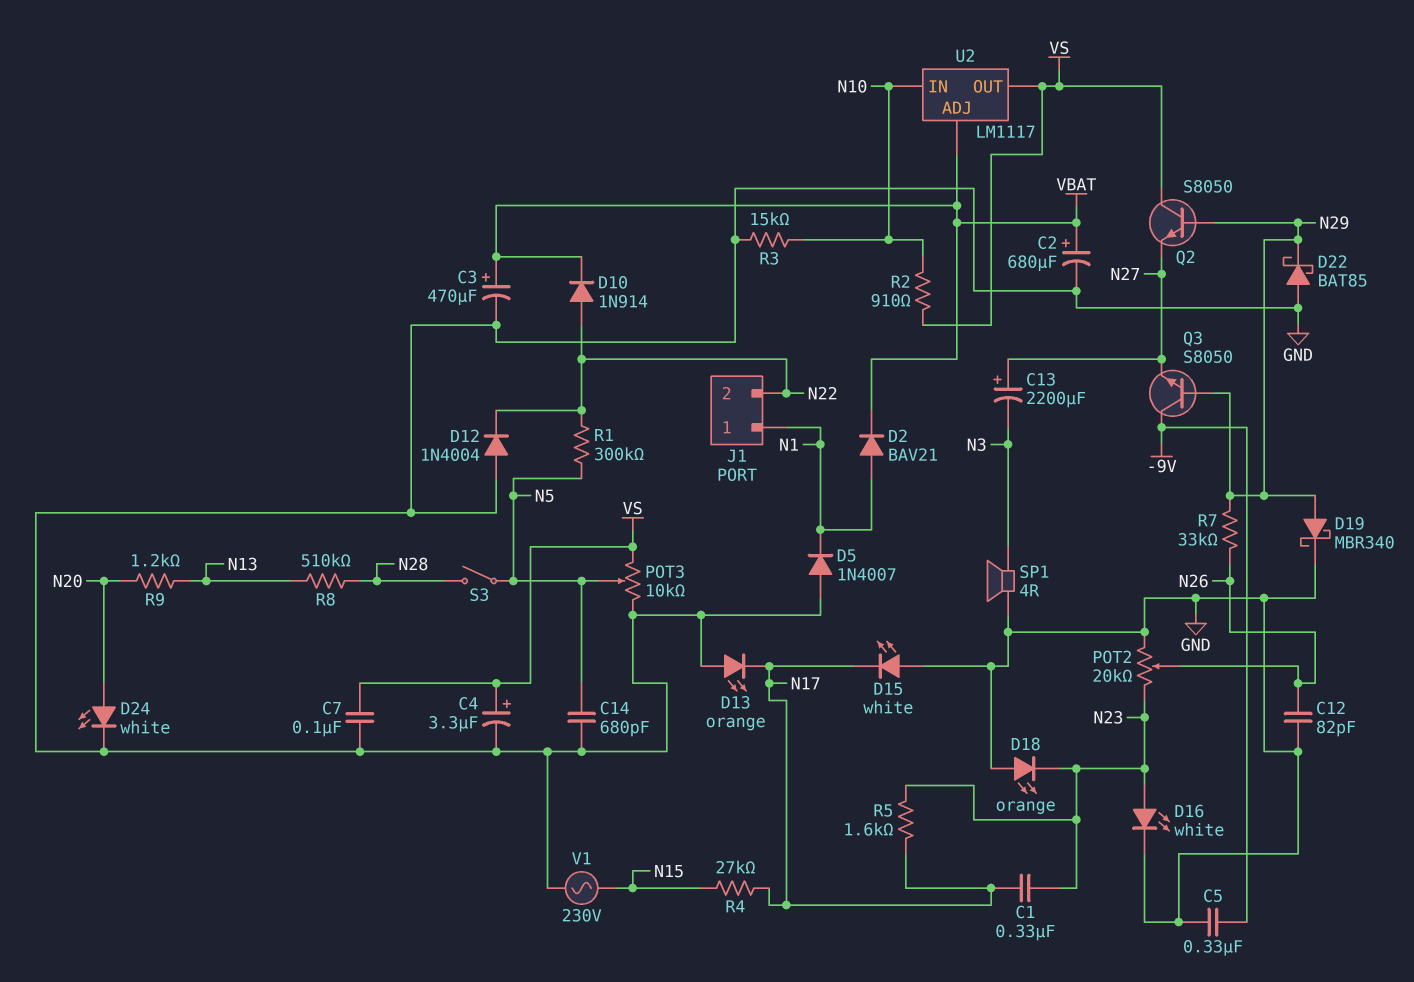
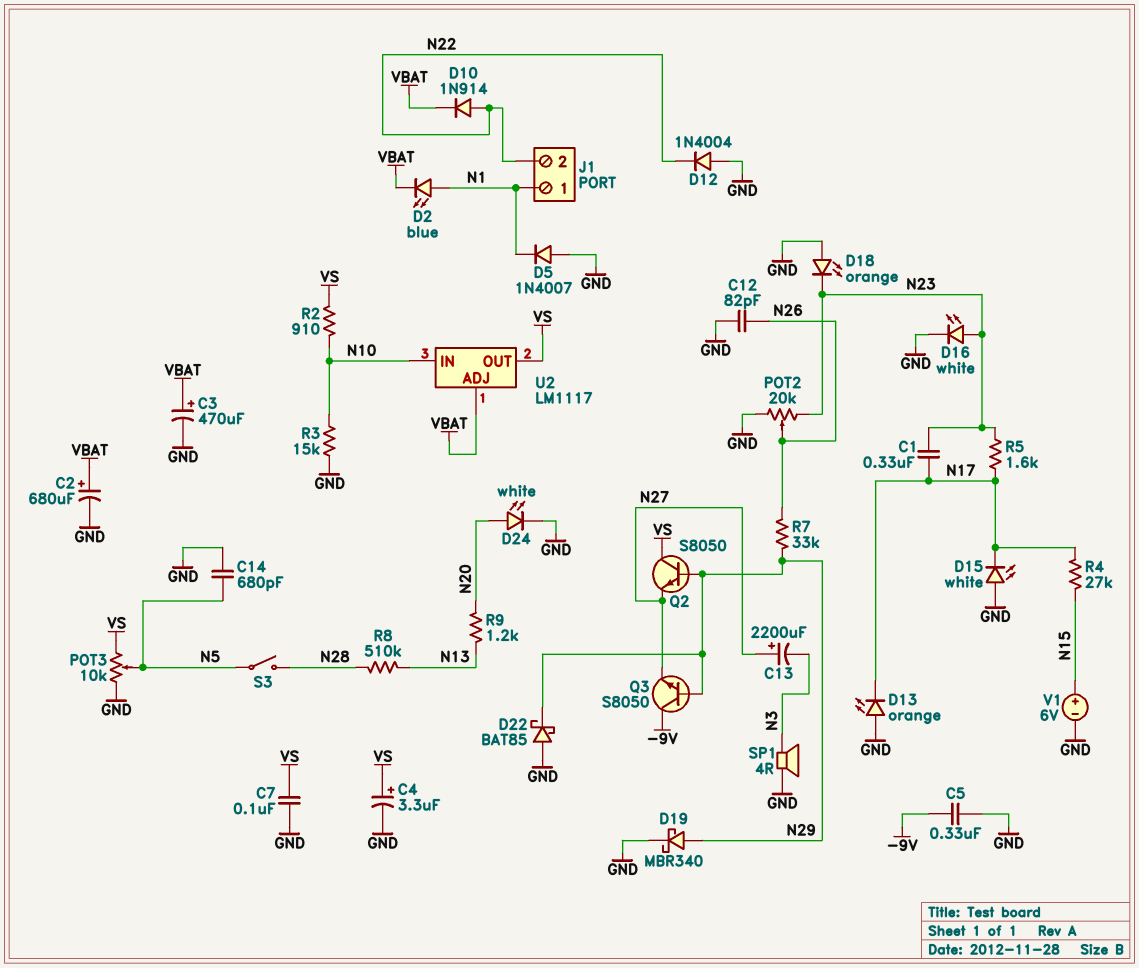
D2: diode BAV21 (A N1, K VBAT) -> LED blue (A N1, K VBAT)
R1: 300k (N5, N22) -> none
V1: AC 230V (GND, N15) -> 6V (plus N15, minus GND)

